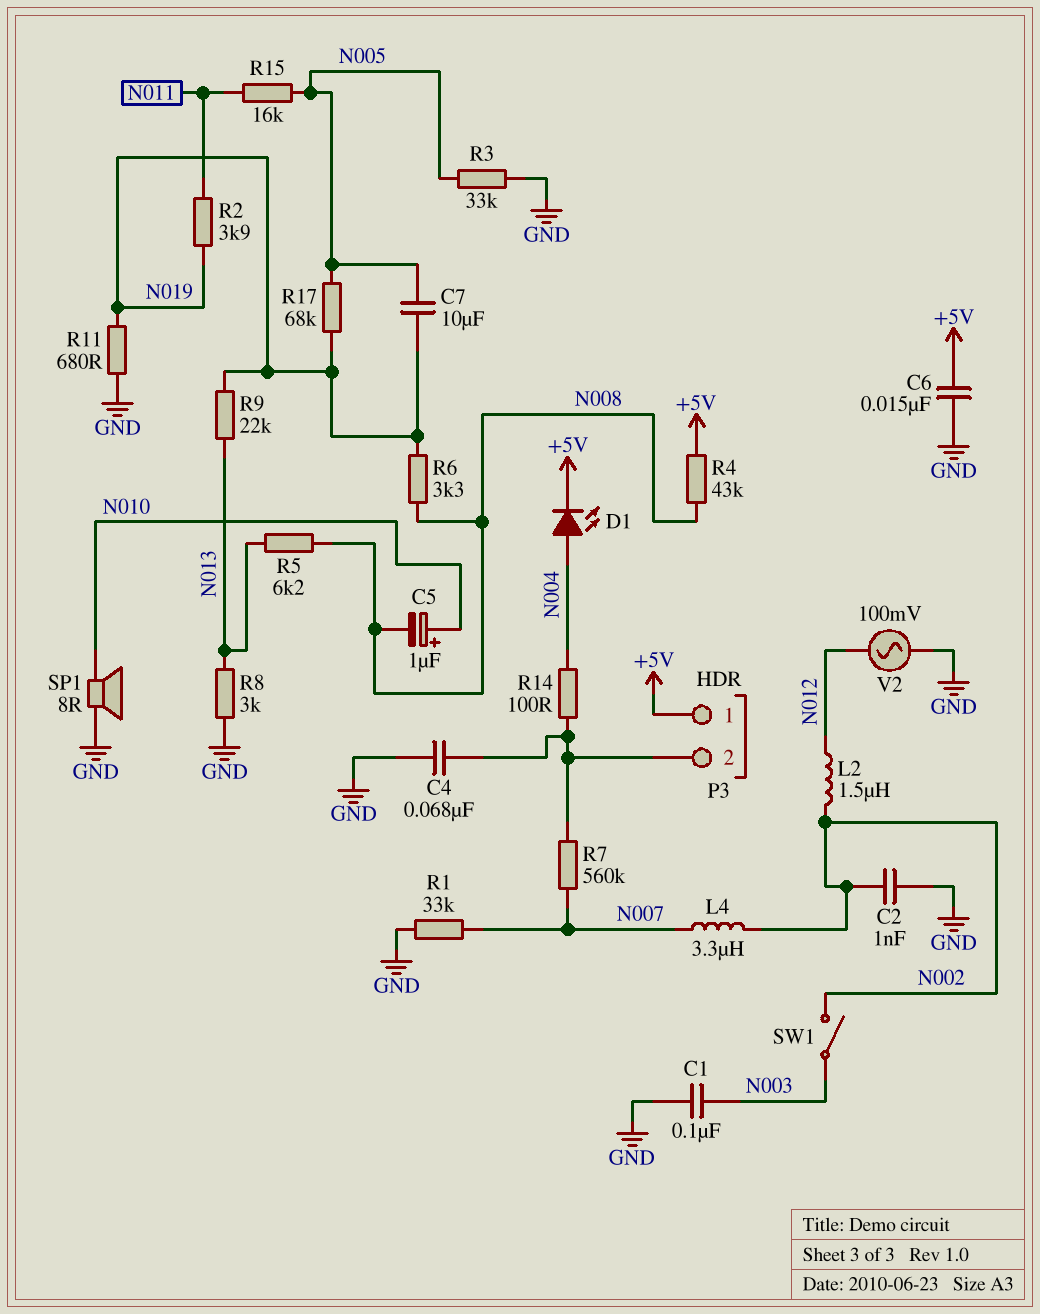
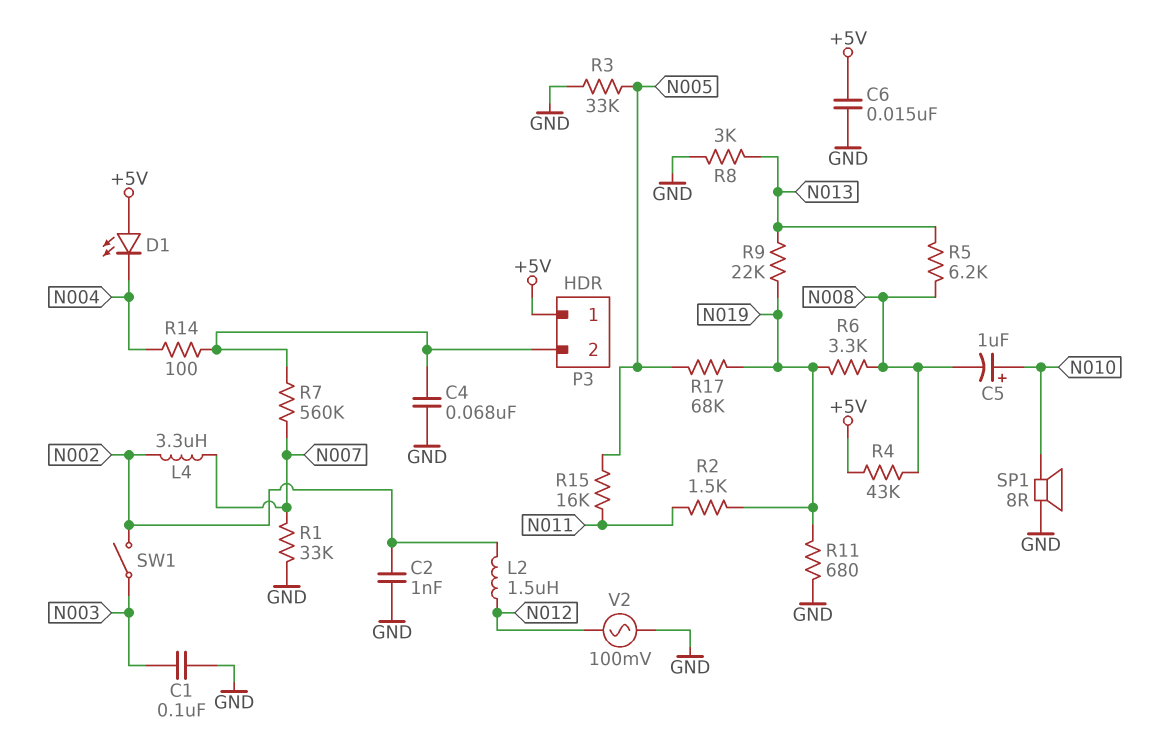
C7: 10uF (N005, N019) -> none
D1: LED (A N004, K +5V) -> LED (A +5V, K N004)
R2: 3.9k (N011, N019) -> 1.5k (N011, N019)

